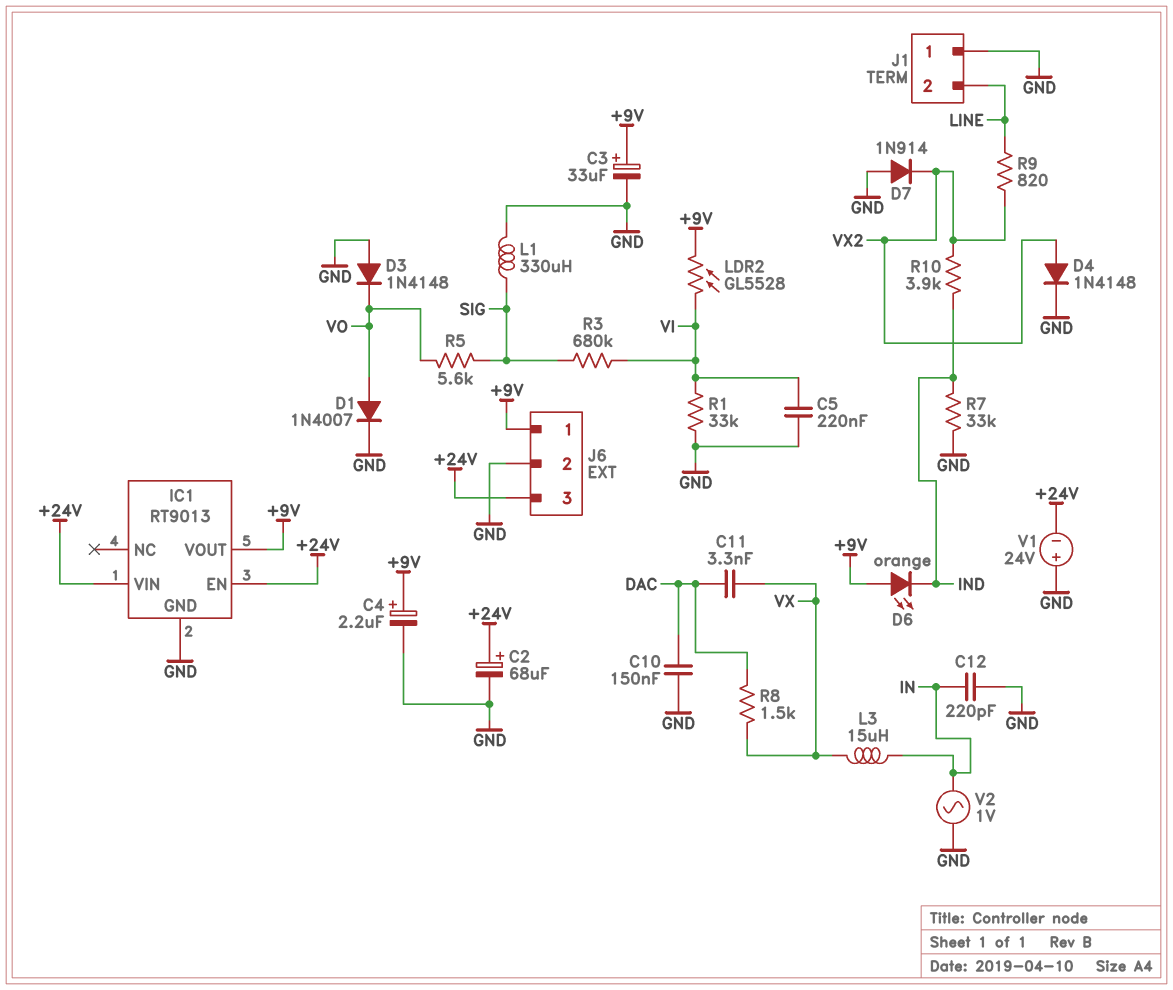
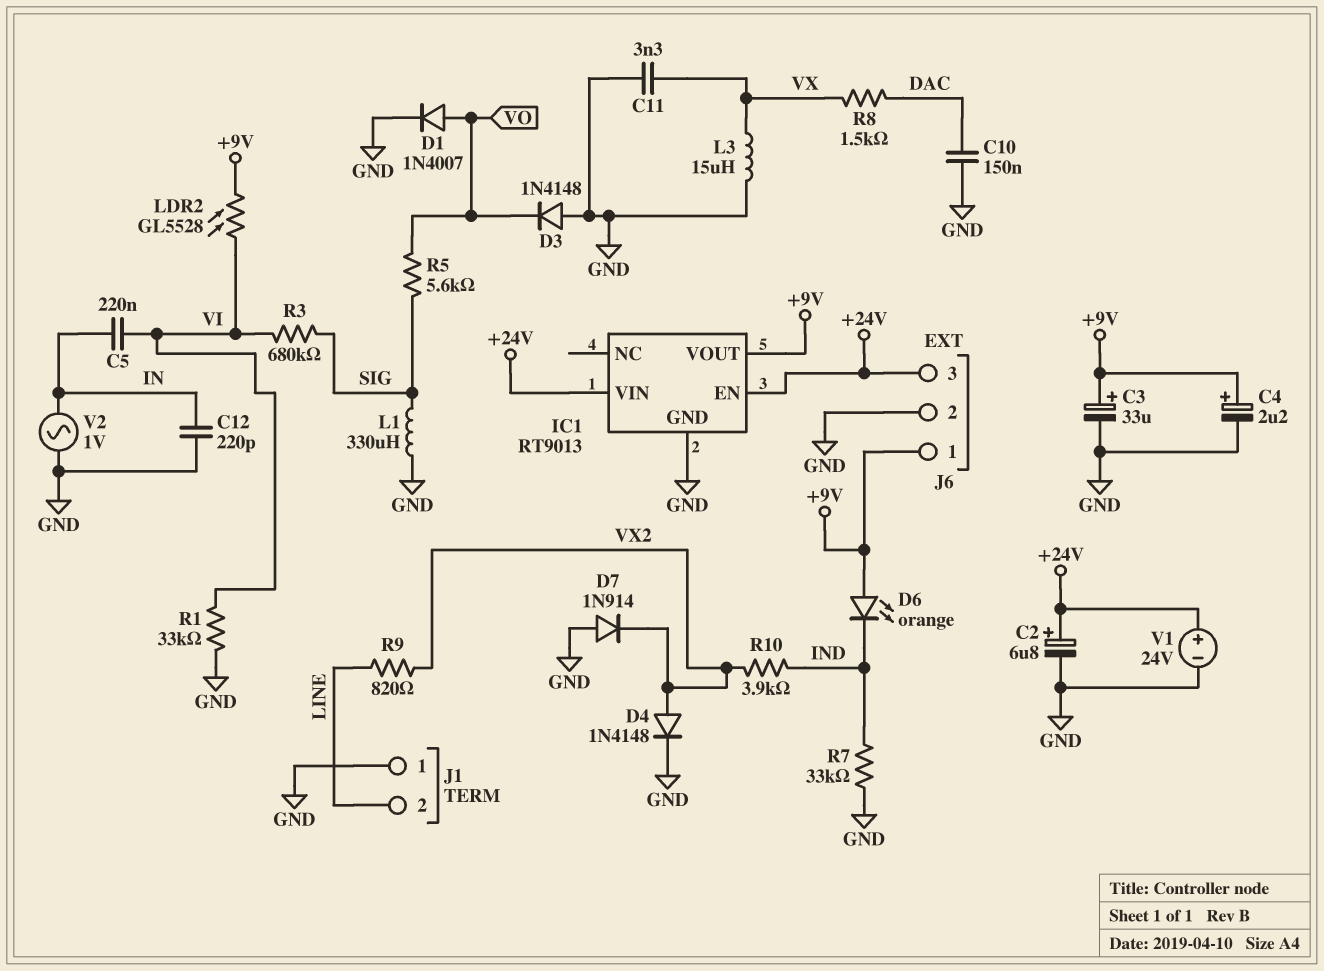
C2: 68uF (plus +24V, minus GND) -> 6.8uF (plus +24V, minus GND)
C5: 220nF (GND, VI) -> 220nF (IN, VI)
C11: 3.3nF (DAC, VX) -> 3.3nF (GND, VX)
L3: 15uH (IN, VX) -> 15uH (GND, VX)
V1: 24V (plus GND, minus +24V) -> 24V (plus +24V, minus GND)

